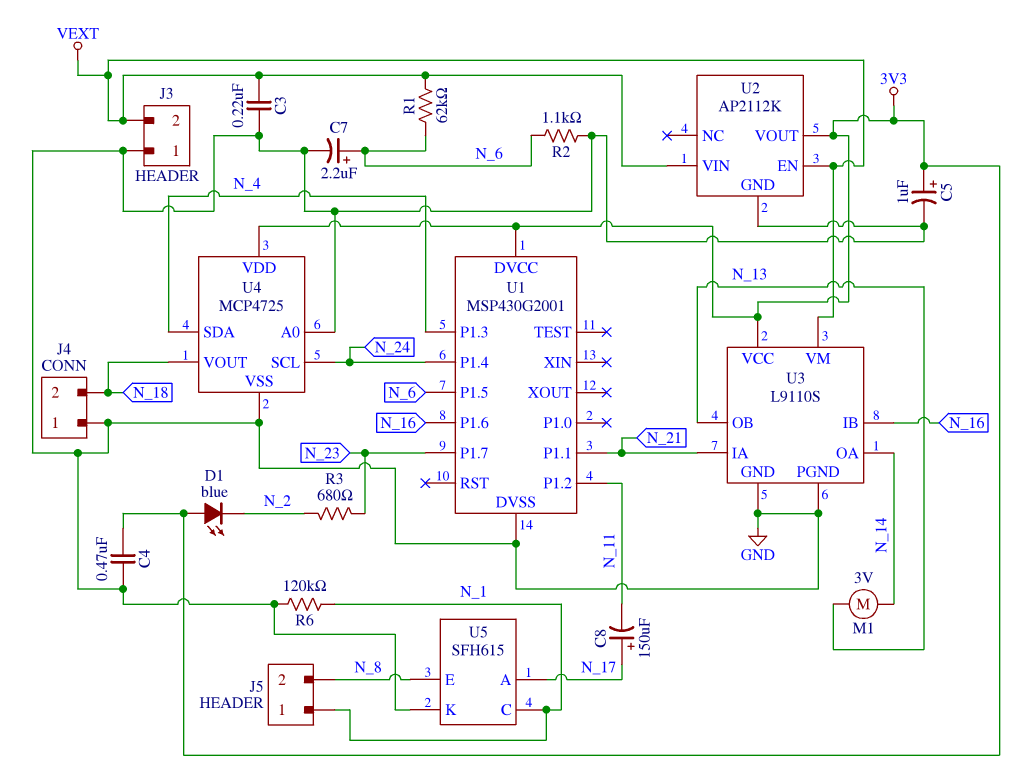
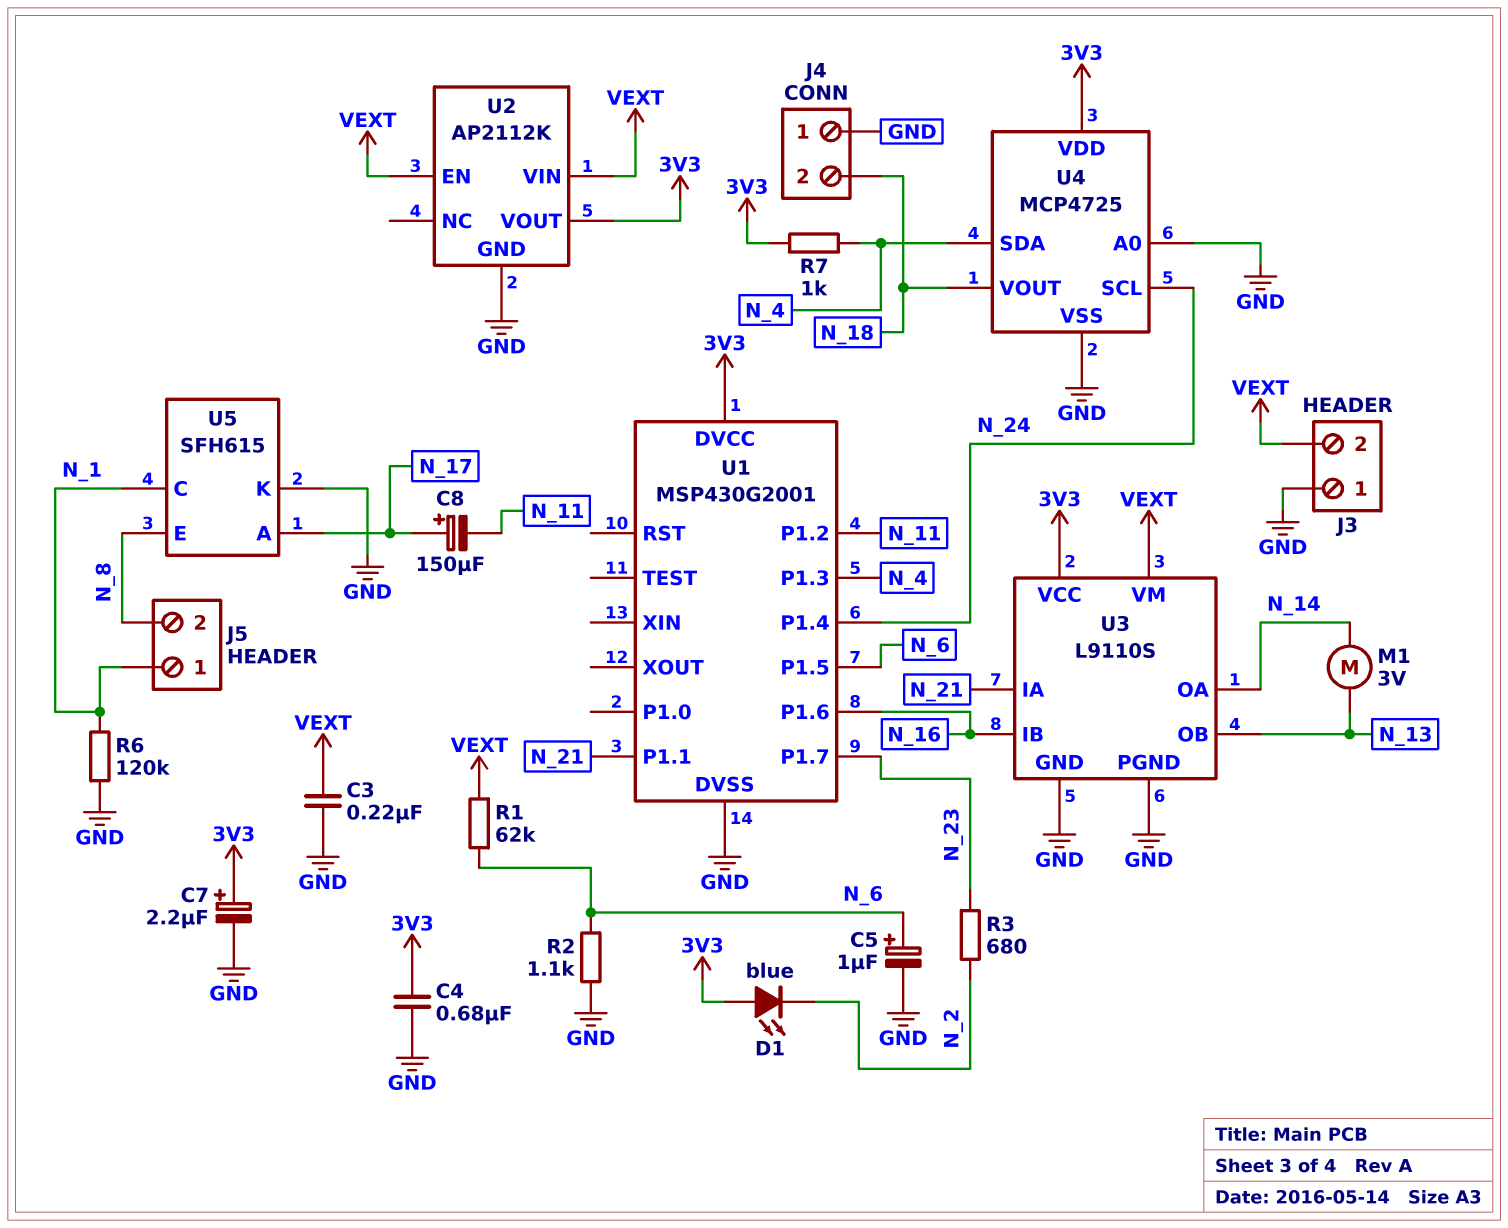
C4: 470nF (3V3, GND) -> 680nF (3V3, GND)
C5: 1uF (plus 3V3, minus GND) -> 1uF (plus N_6, minus GND)
C7: 2.2uF (plus N_6, minus GND) -> 2.2uF (plus 3V3, minus GND)
R7: none -> 1k (3V3, N_4)

